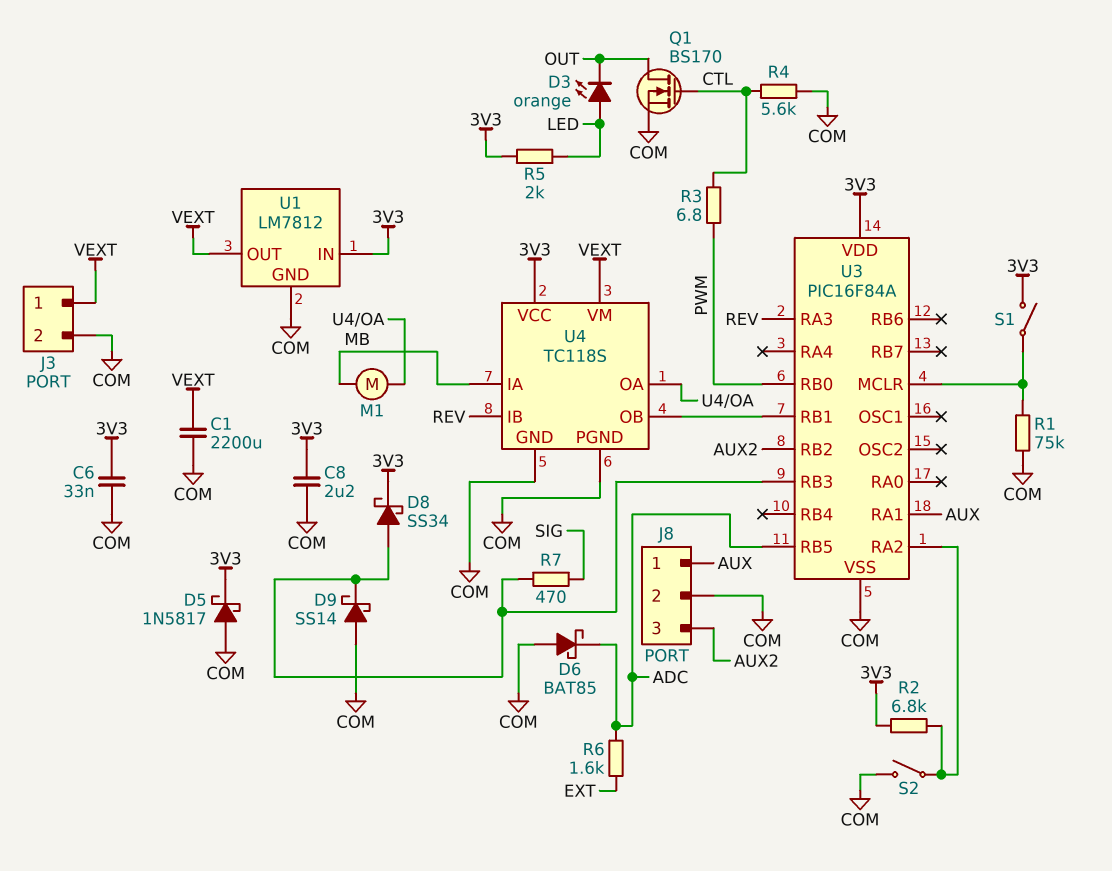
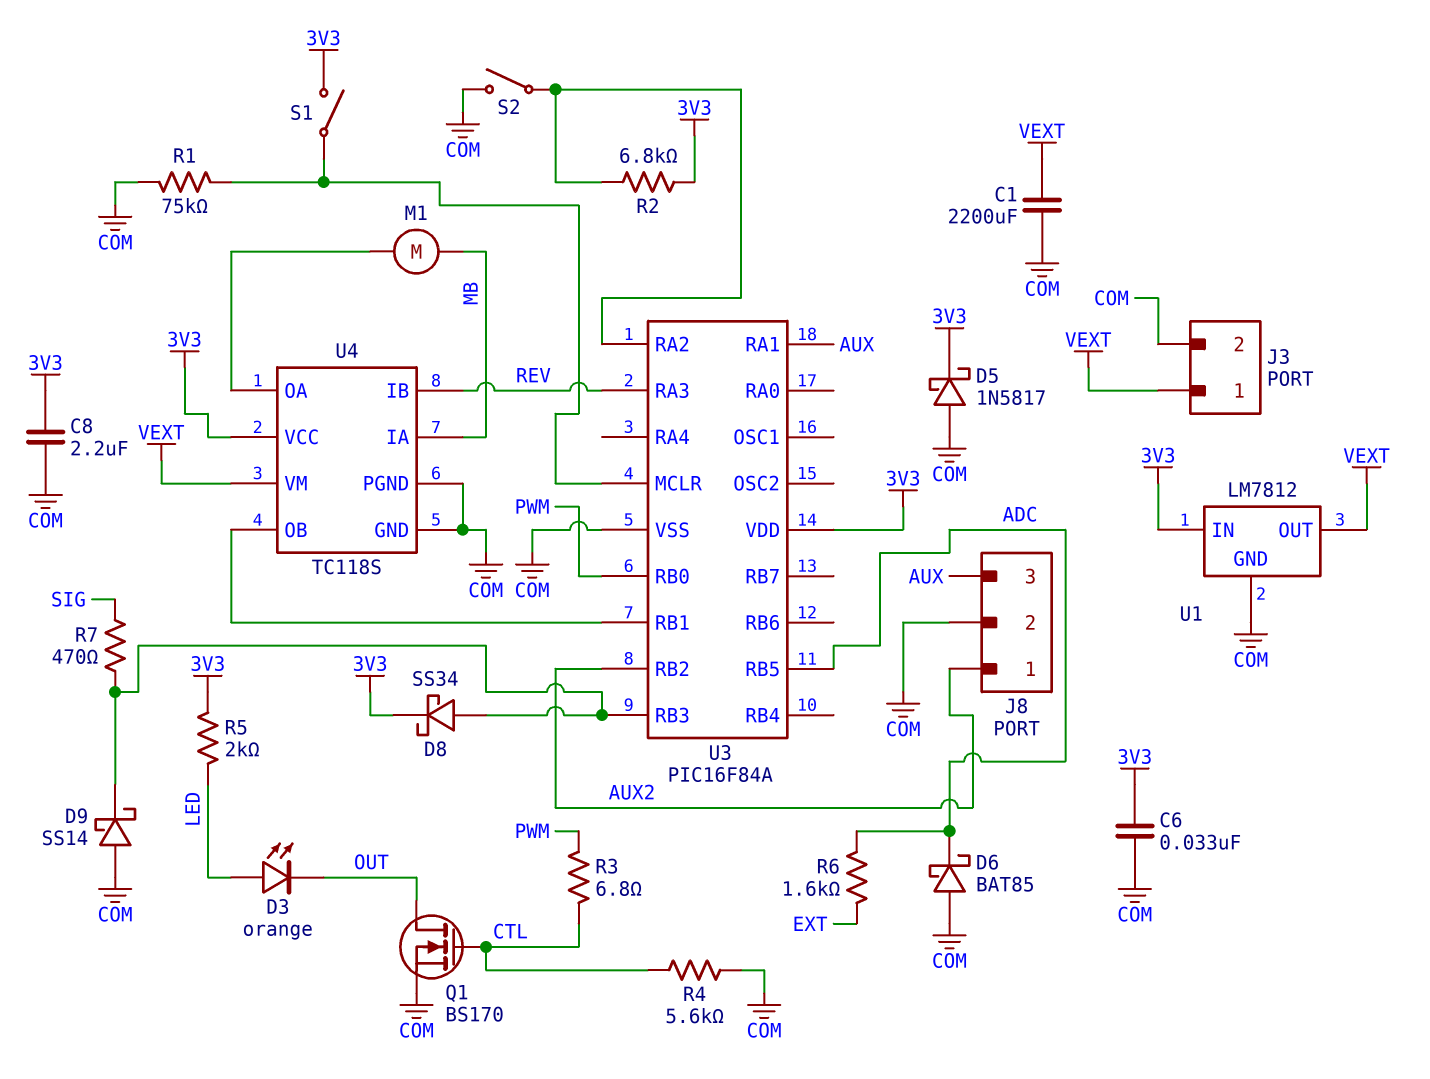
J8 pin 1: AUX -> AUX2
J8 pin 3: AUX2 -> AUX

